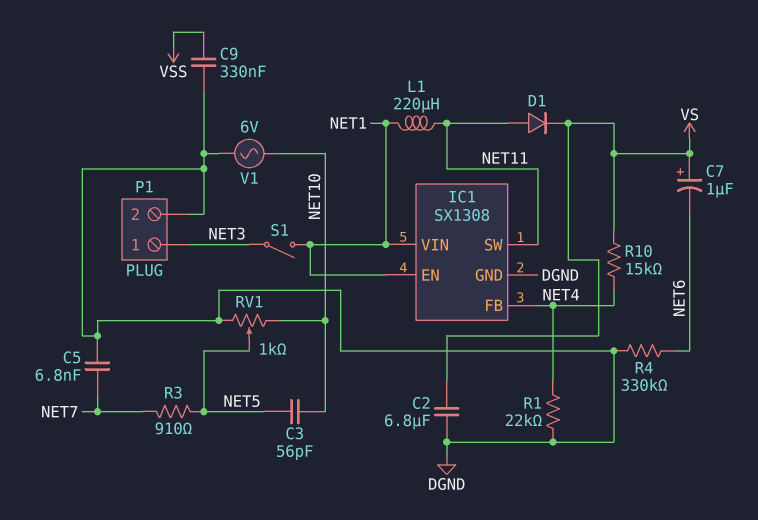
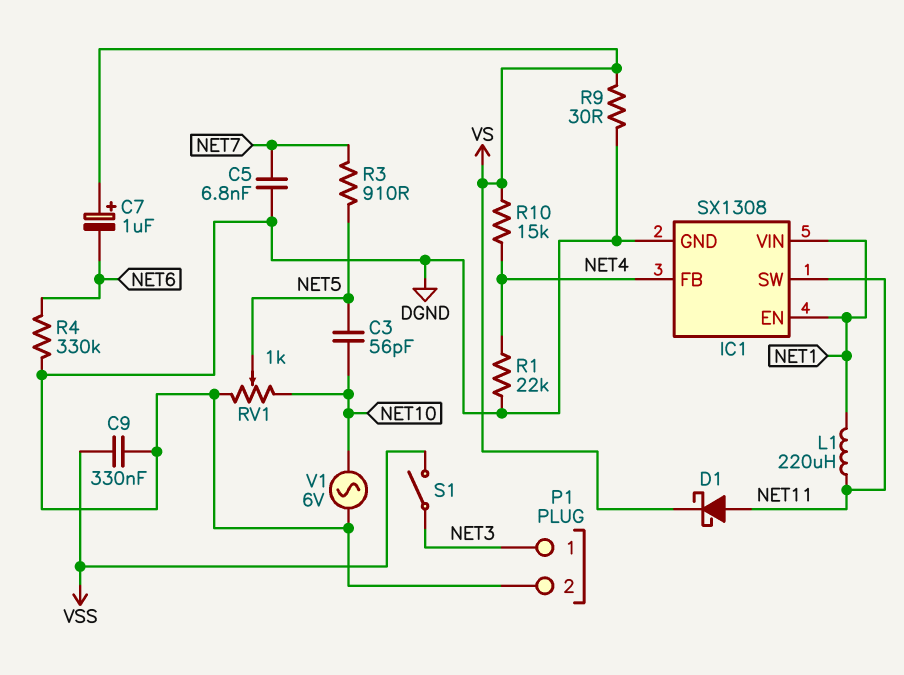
C2: 6.8uF (DGND, VS) -> none
D1: diode (A NET11, K VS) -> schottky (A NET11, K VS)
R9: none -> 30 (DGND, VS)
S1: switch (NET1, NET3) -> switch (NET3, VSS)

